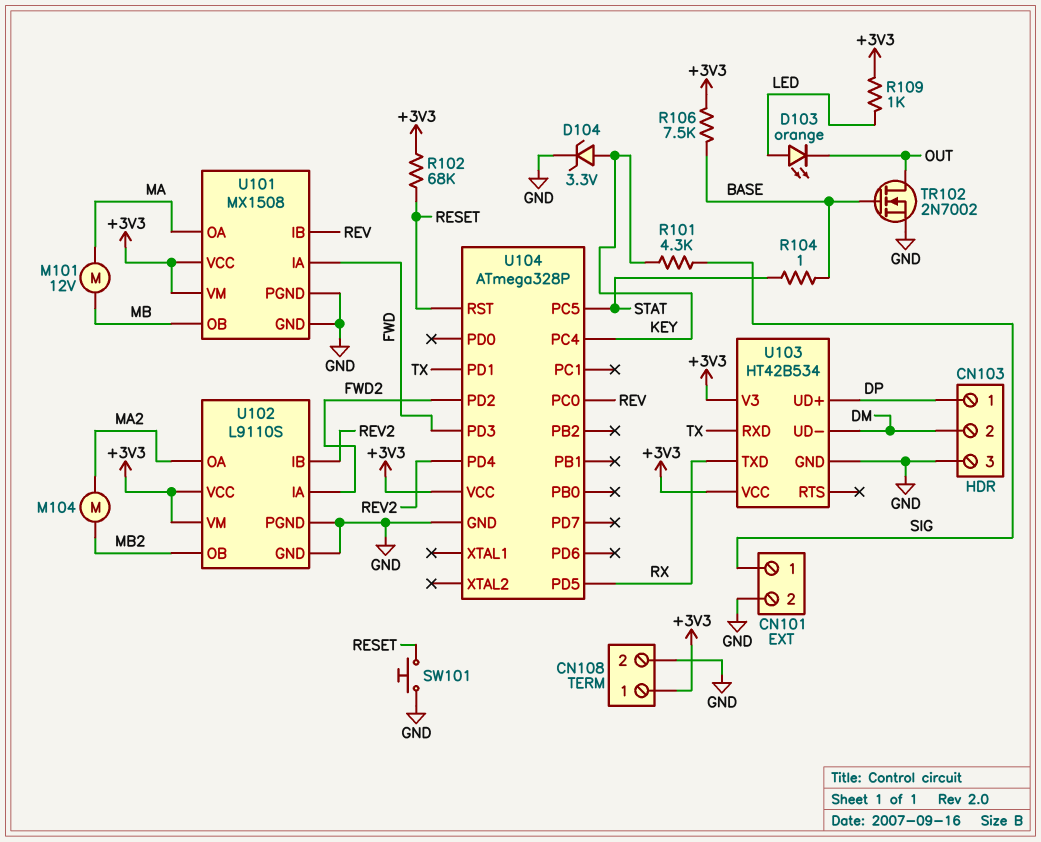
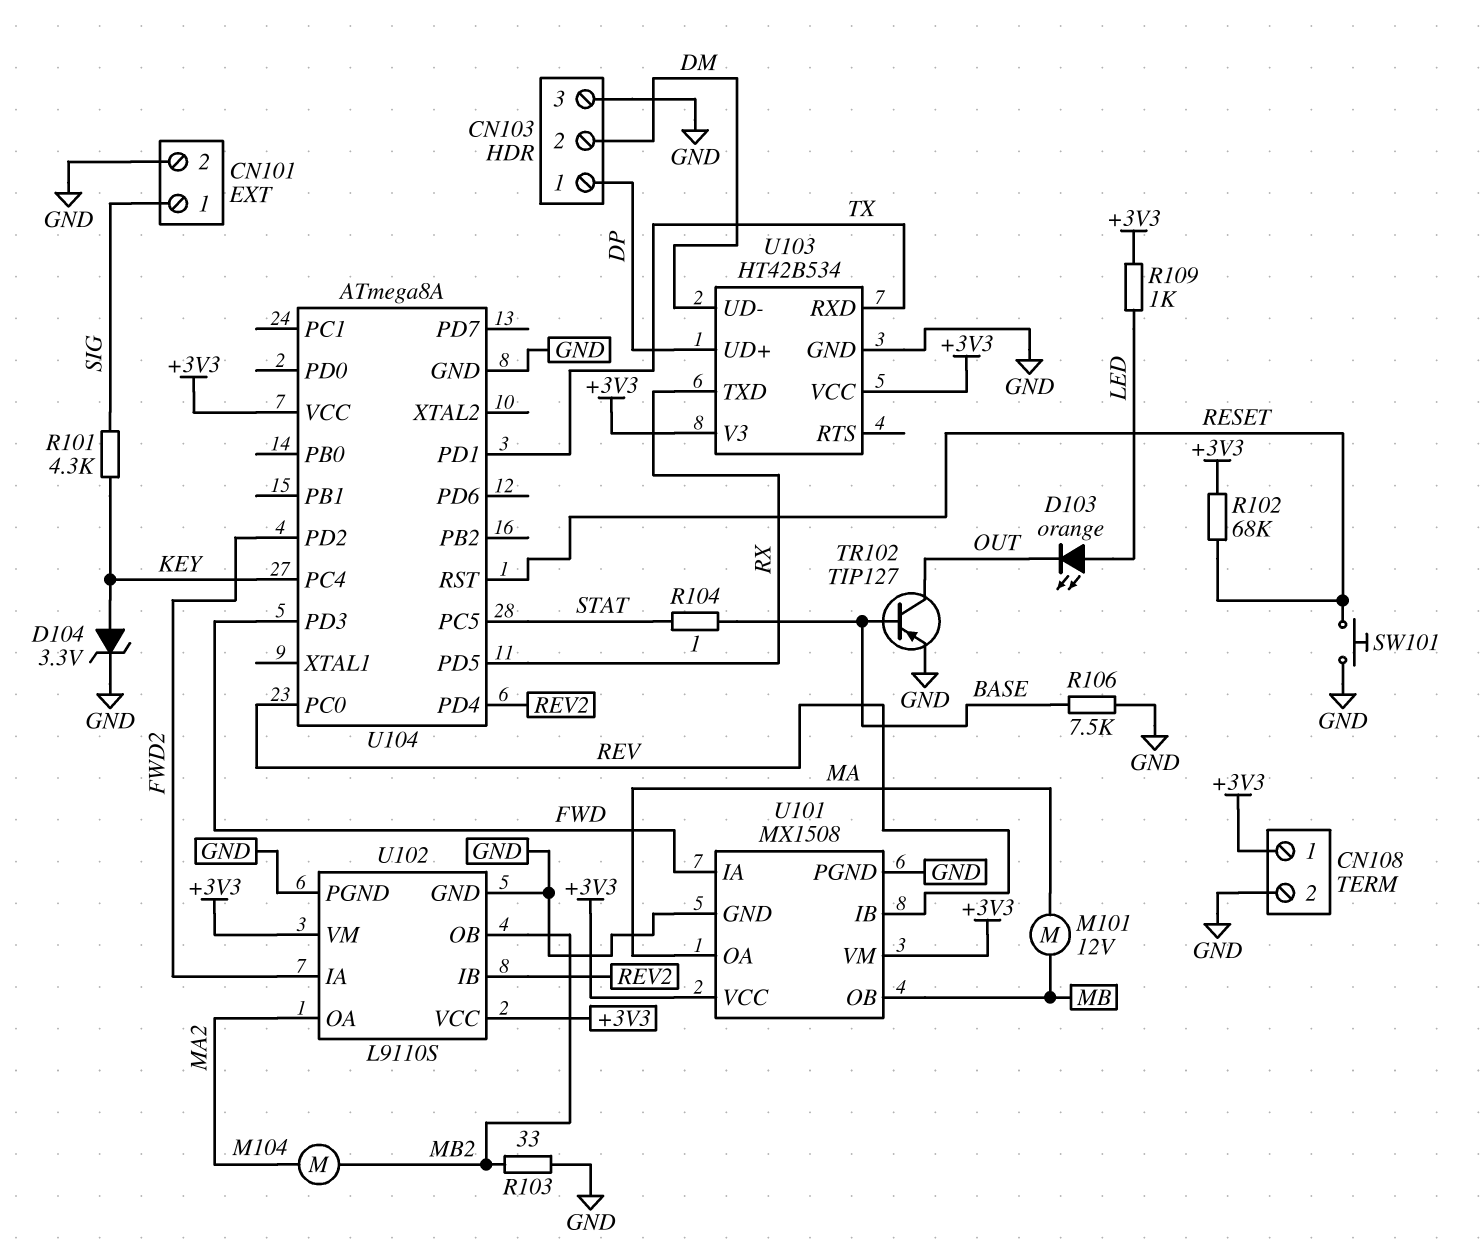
R103: none -> 33 (GND, MB2)
R106: 7.5k (+3V3, BASE) -> 7.5k (BASE, GND)
TR102: NMOS 2N7002 (G BASE, D OUT, S GND) -> PNP TIP127 (B BASE, C OUT, E GND)
U104: ATmega328P -> ATmega8A

